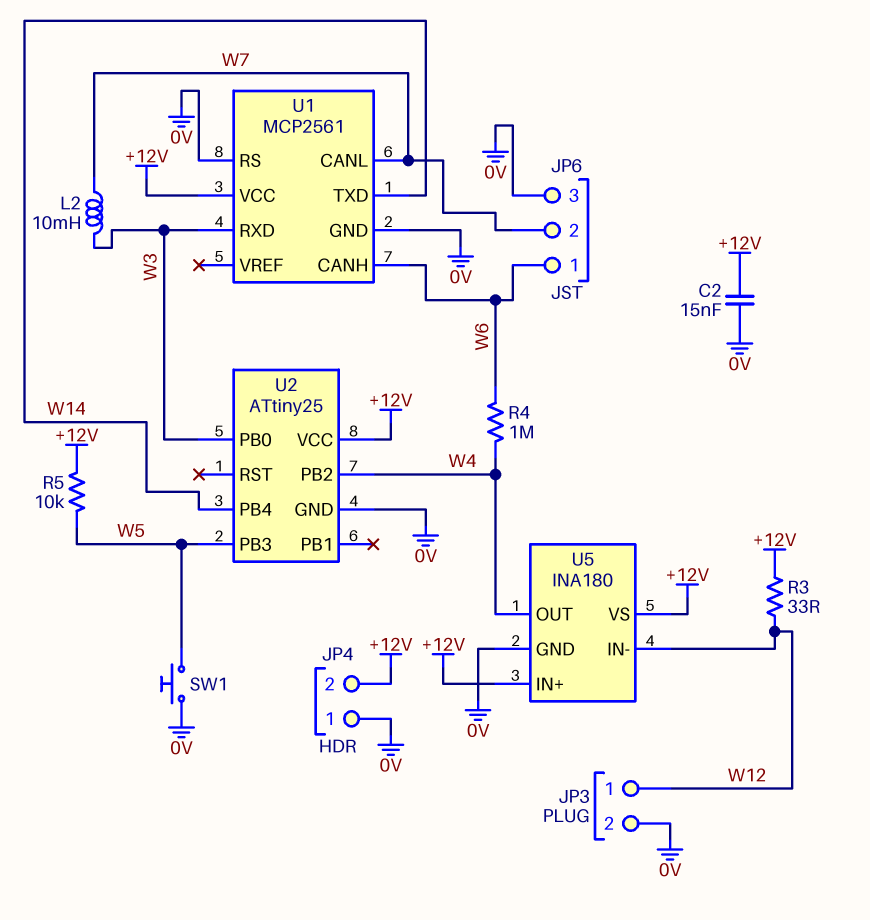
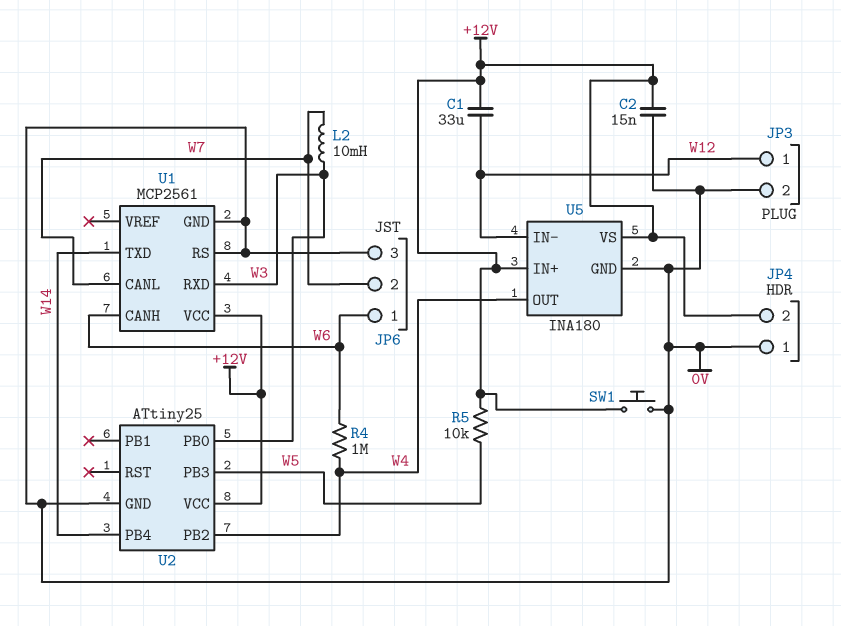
C1: none -> 33uF (+12V, W12)
R3: 33 (+12V, W12) -> none
SW1: button (0V, W5) -> button (+12V, 0V)

